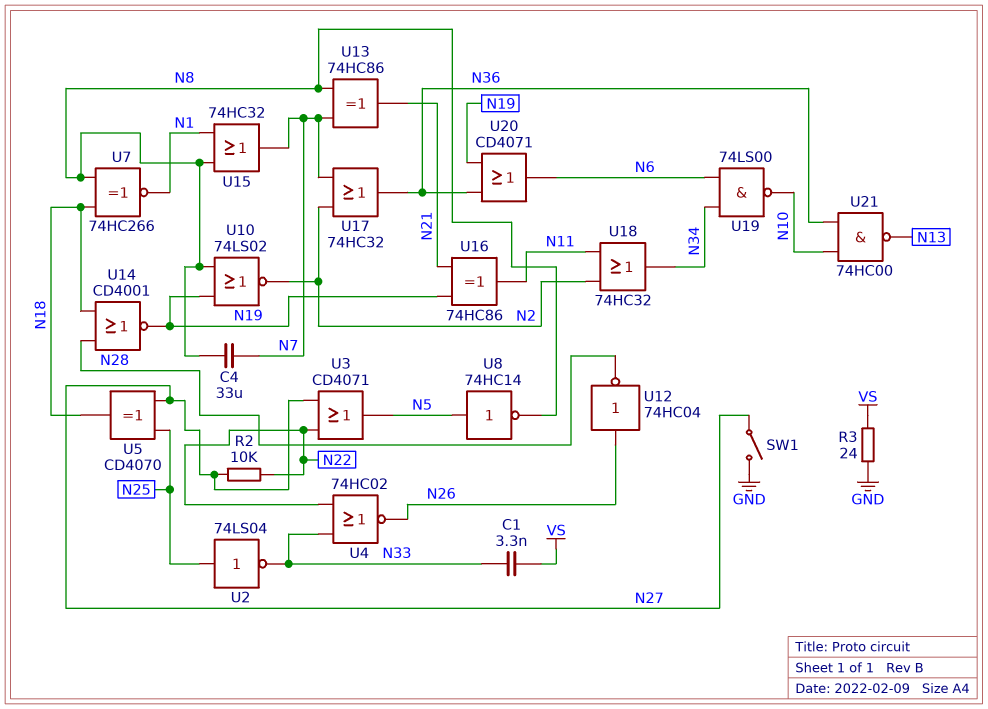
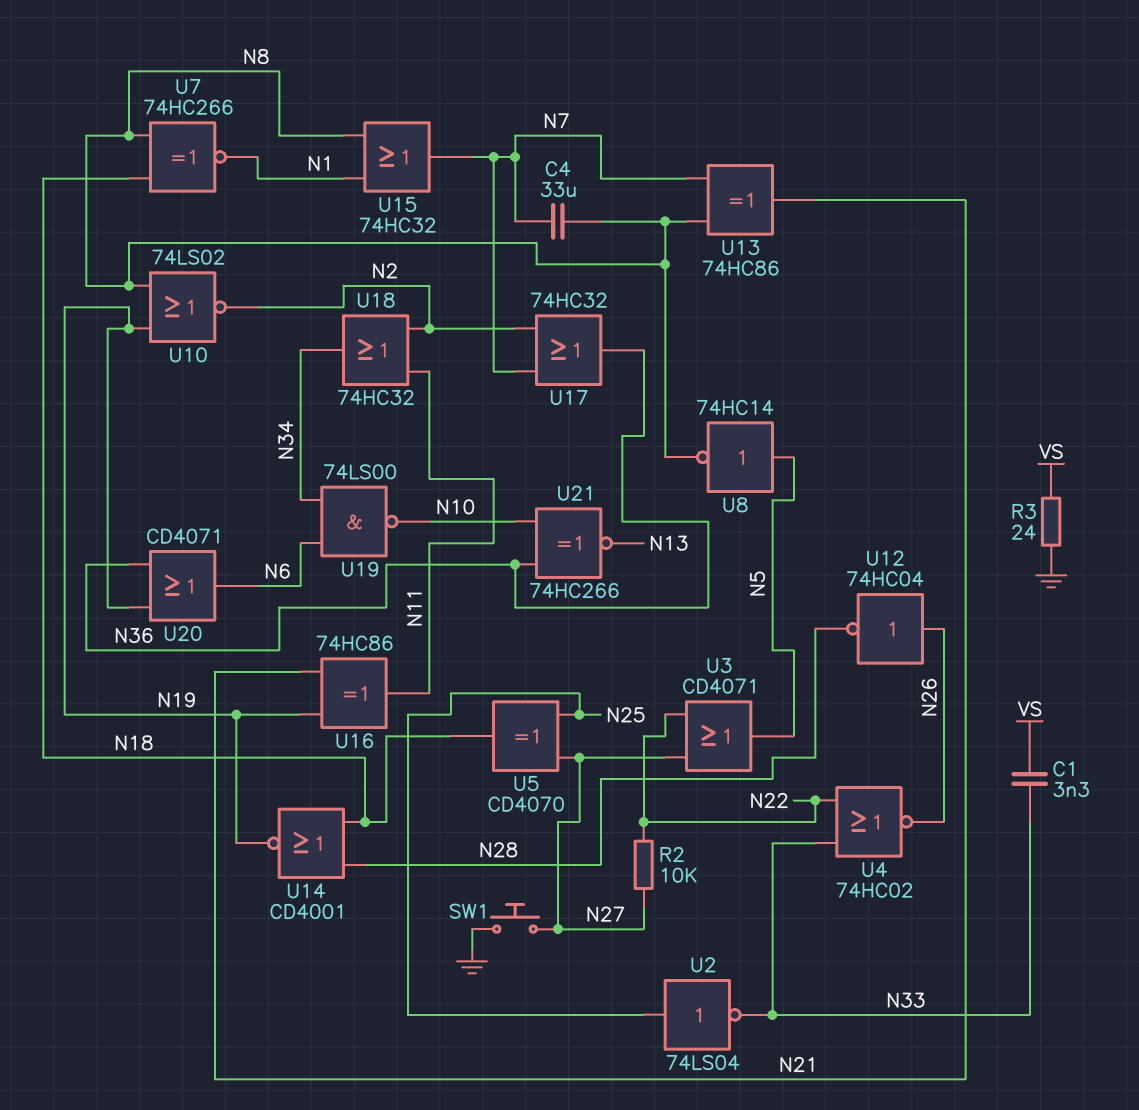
SW1: switch (GND, N27) -> button (GND, N27)
U21: NAND 74HC00 (in N10, in N36, out N13) -> XNOR 74HC266 (in N10, in N36, out N13)

